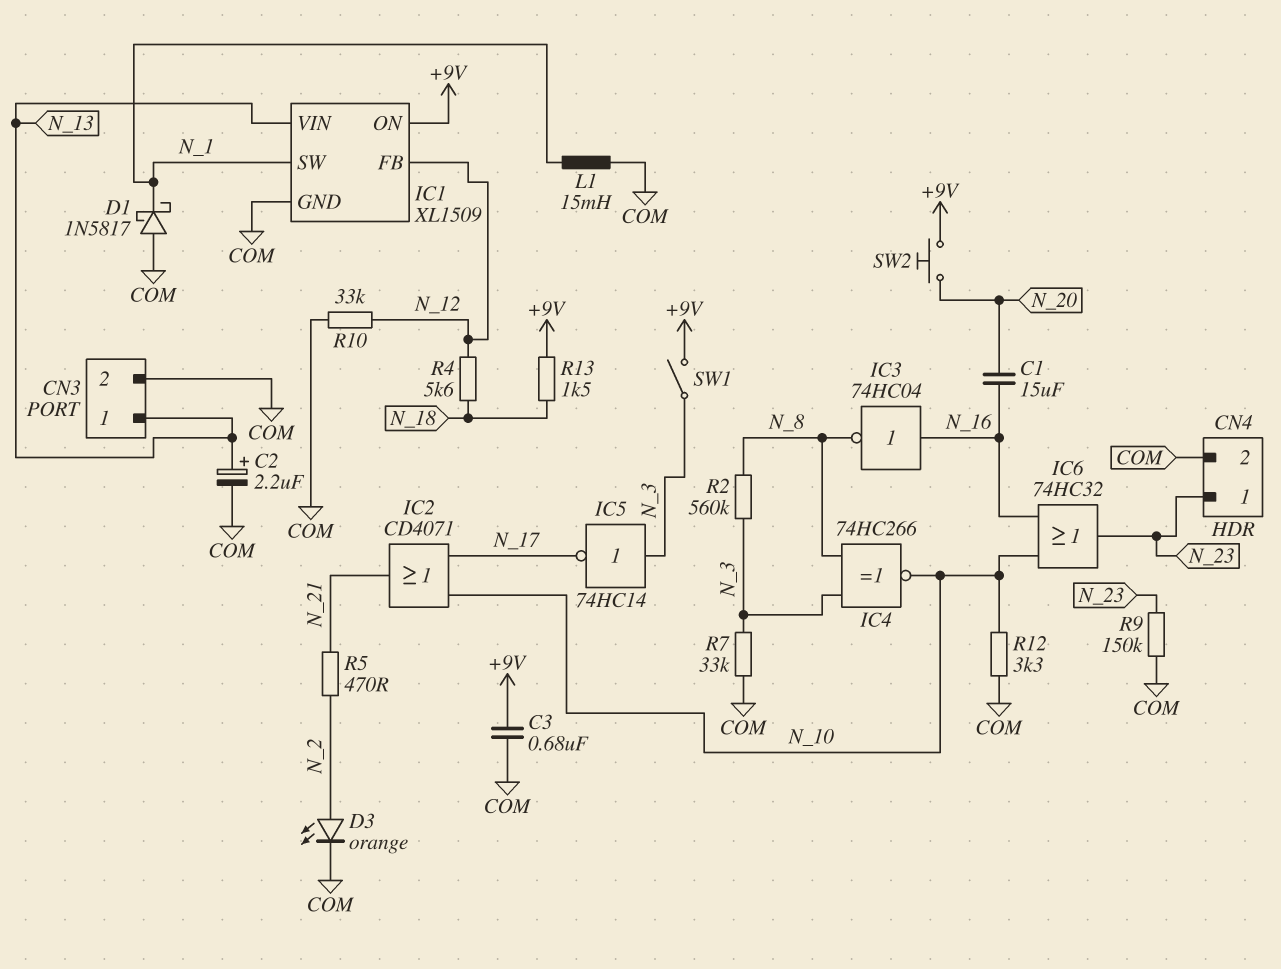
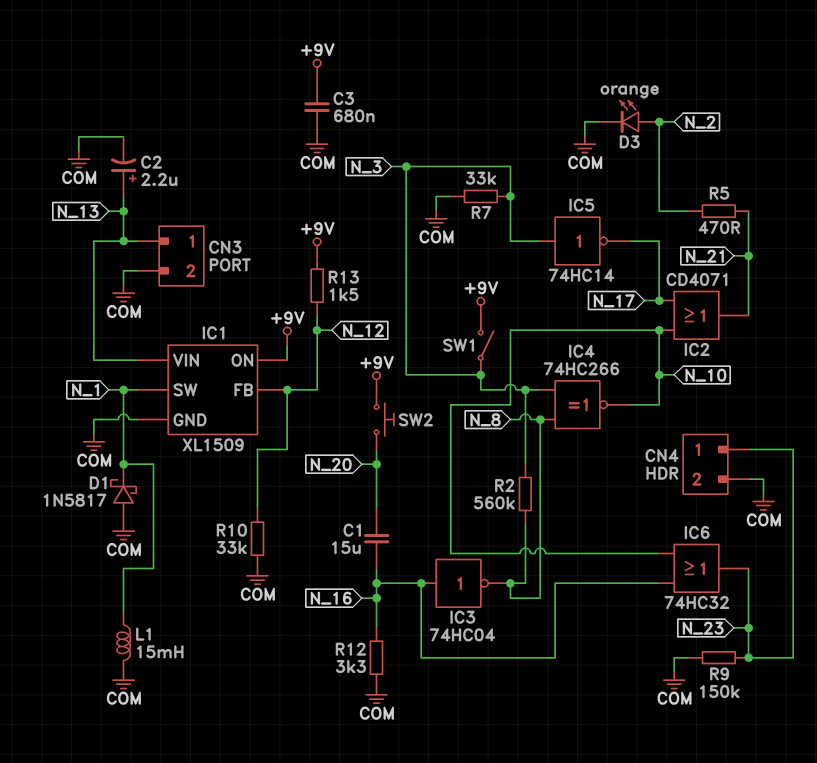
R4: 5.6k (N_12, N_18) -> none
R12: 3.3k (COM, N_10) -> 3.3k (COM, N_16)
R13: 1.5k (+9V, N_18) -> 1.5k (+9V, N_12)

